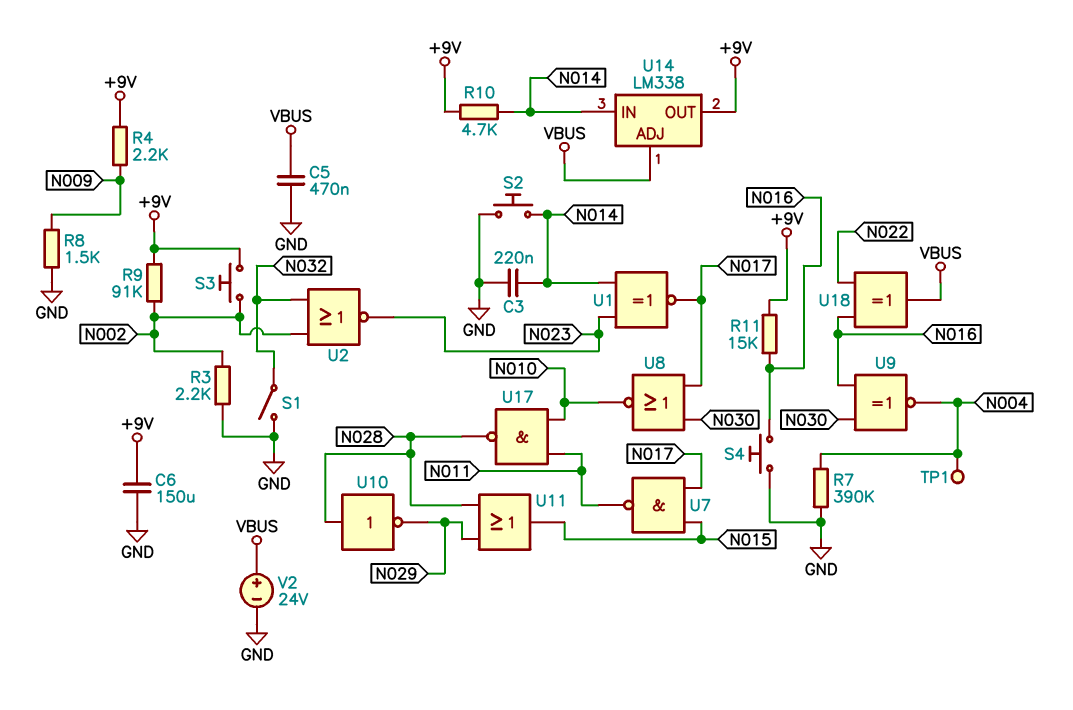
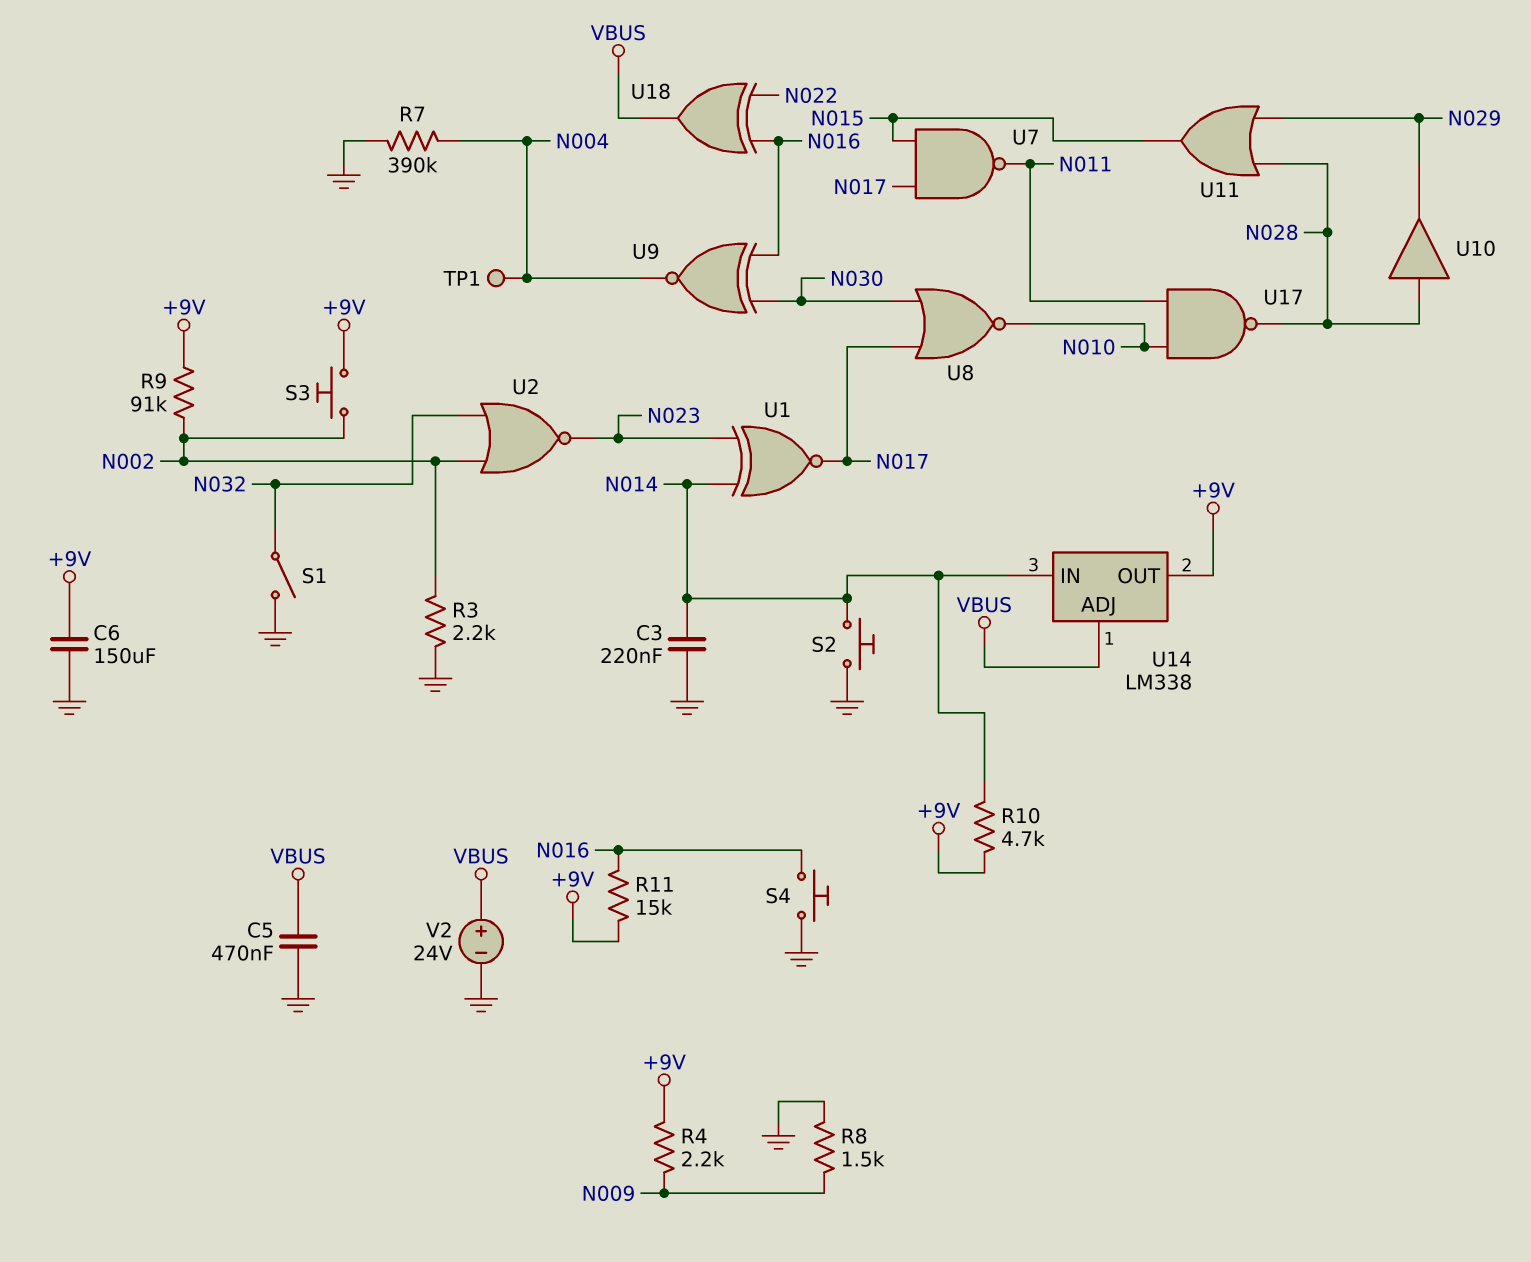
U10: NOT (in N028, out N029) -> buffer (in N028, out N029)

